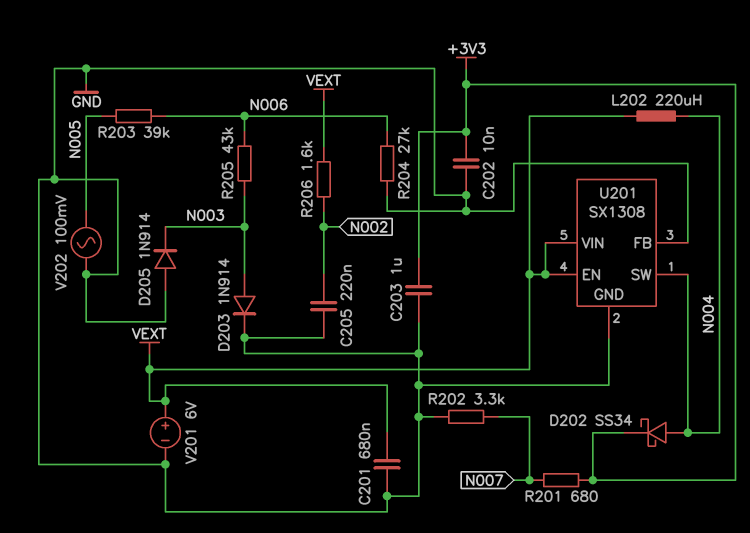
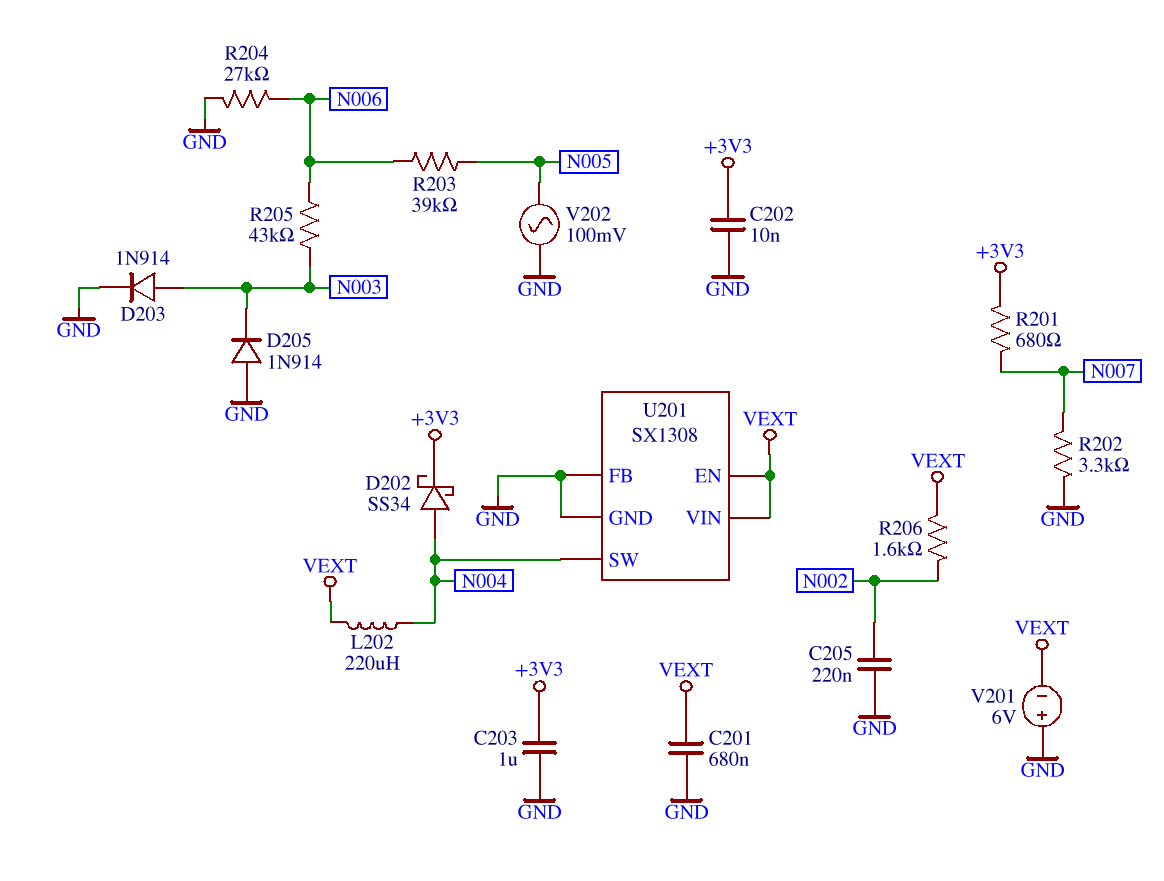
V201: 6V (plus VEXT, minus GND) -> 6V (plus GND, minus VEXT)

